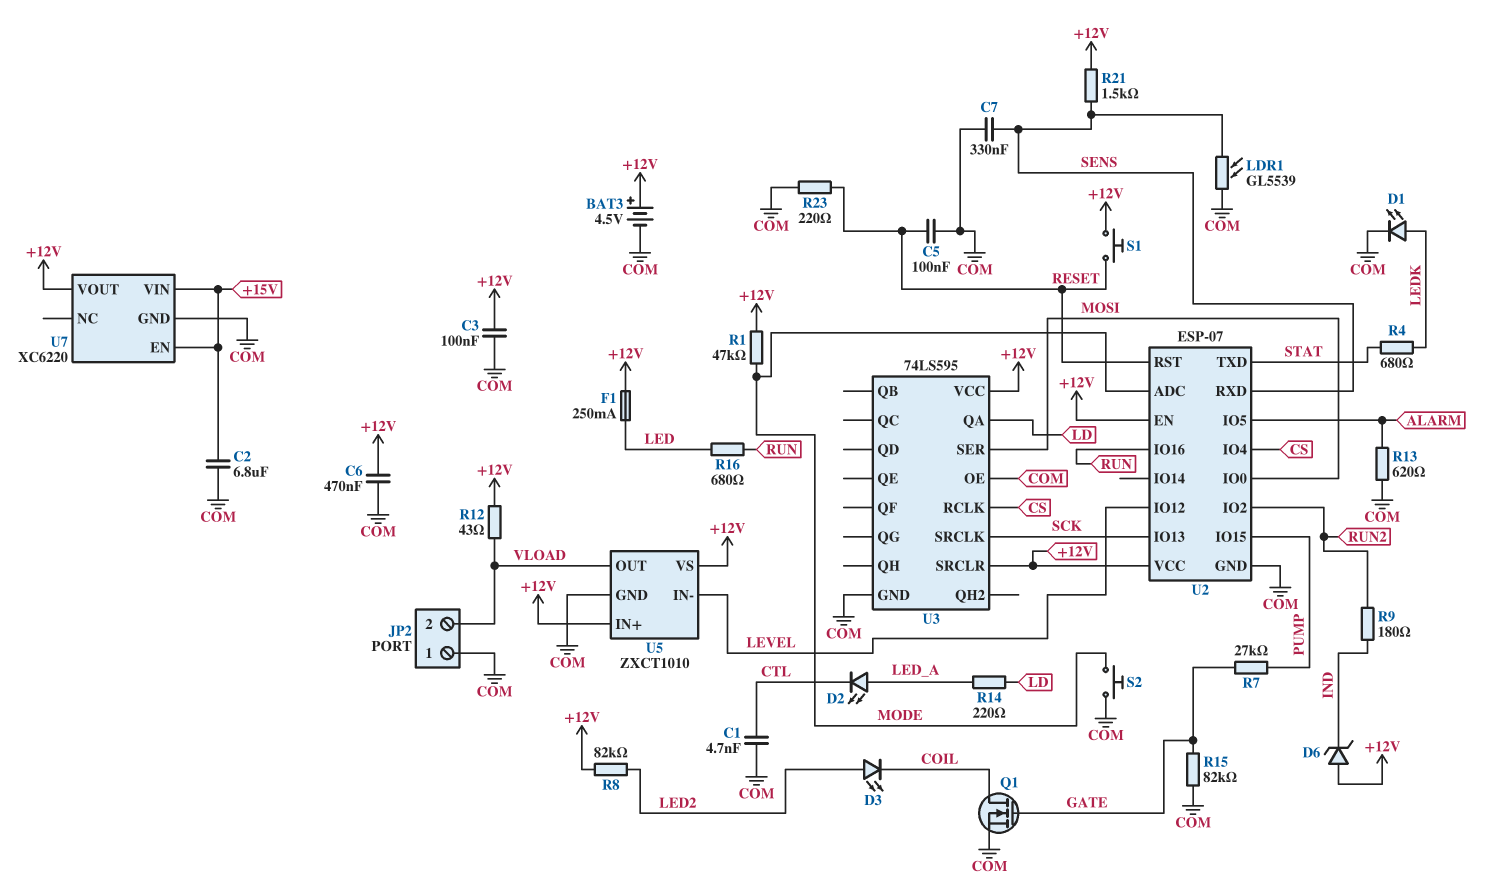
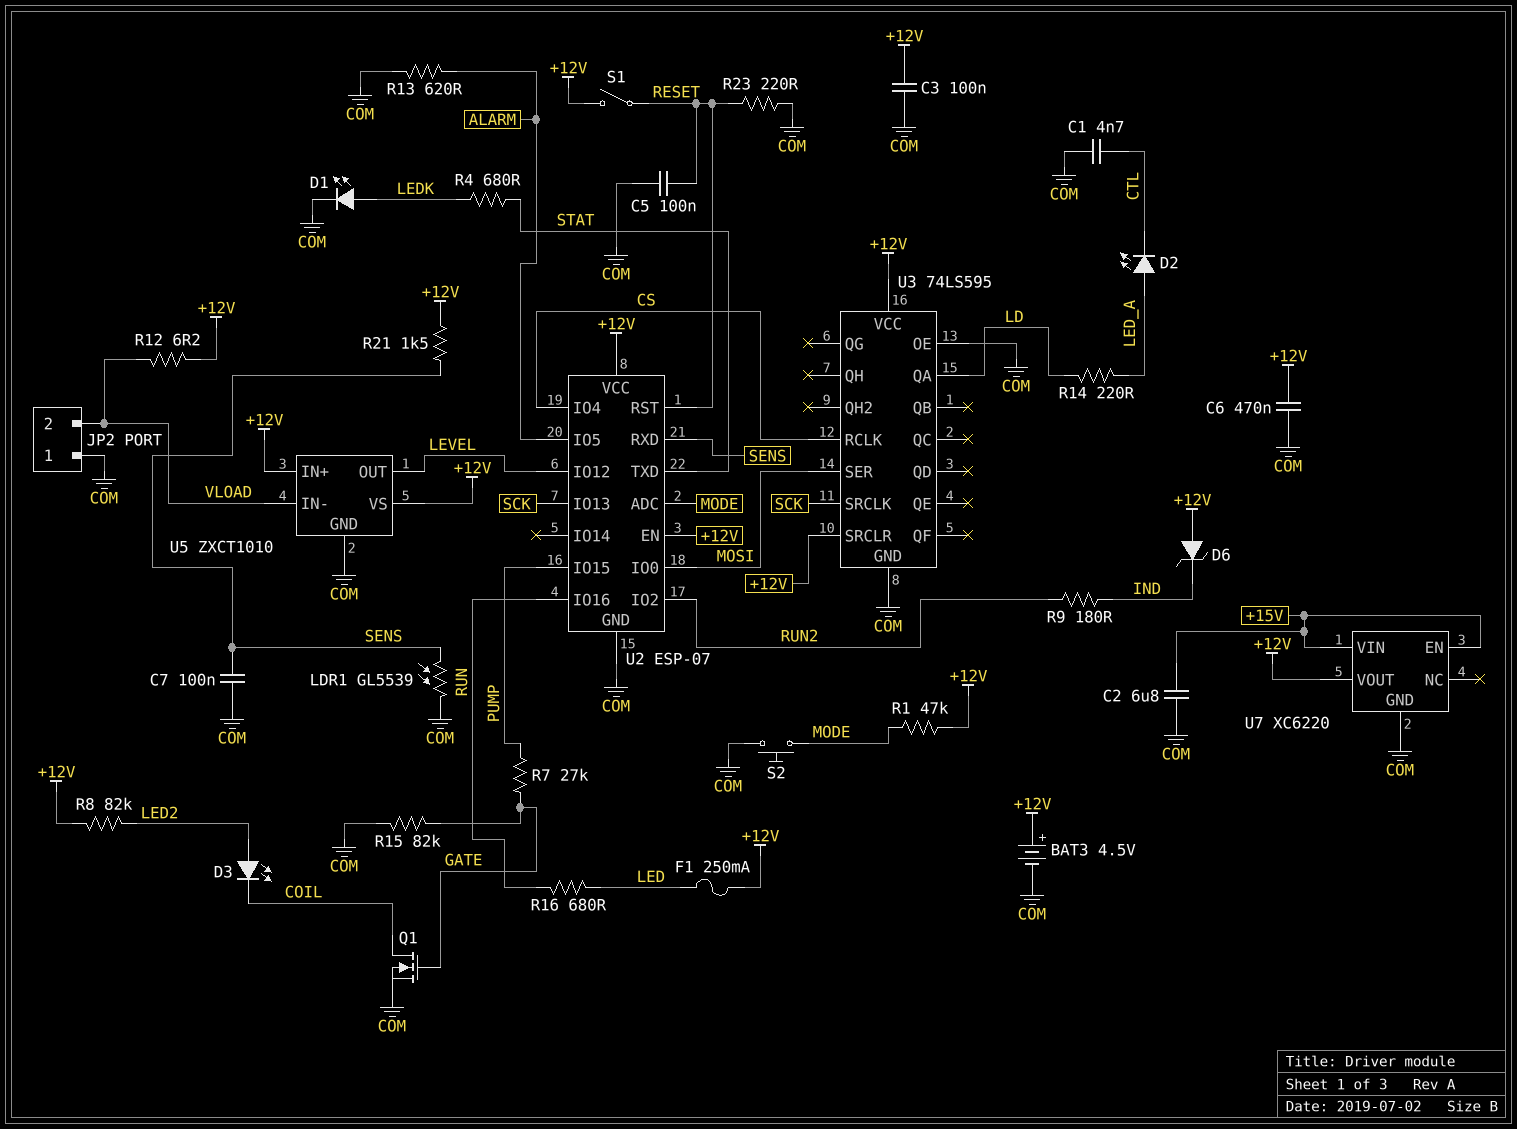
C7: 330nF (COM, SENS) -> 100nF (COM, SENS)
R12: 43 (+12V, VLOAD) -> 6.2 (+12V, VLOAD)
S1: button (+12V, RESET) -> switch (+12V, RESET)
U5 pin IN-: LEVEL -> VLOAD
U5 pin OUT: VLOAD -> LEVEL

